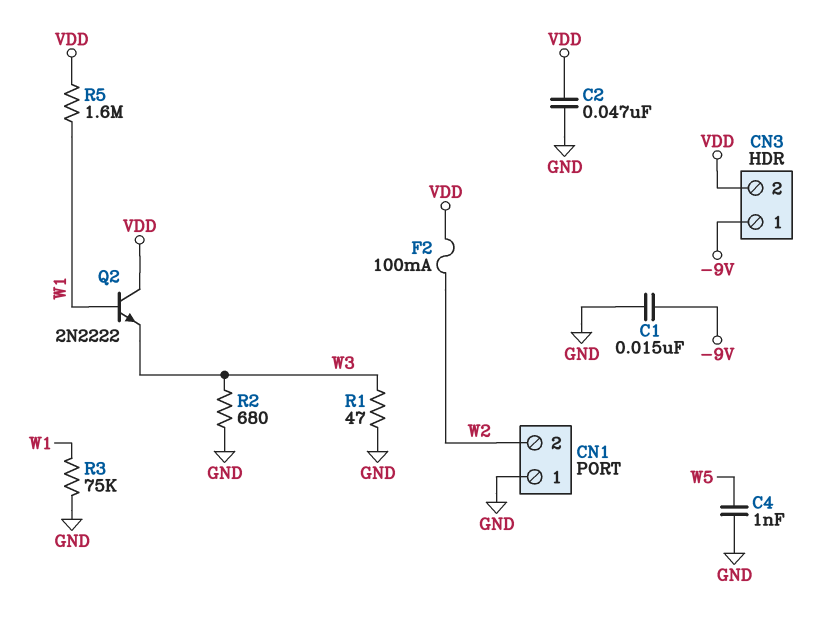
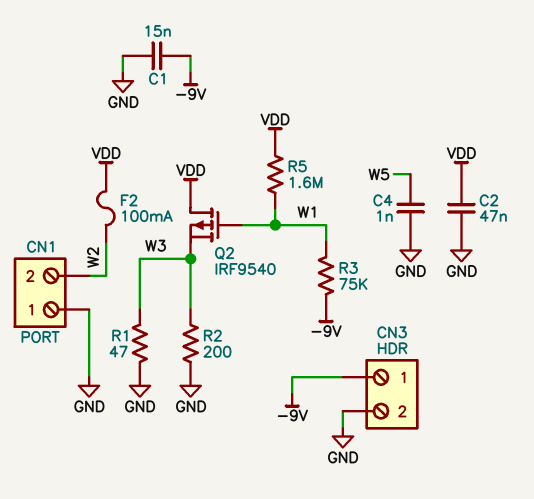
CN3 pin 2: VDD -> GND
Q2: NPN 2N2222 (B W1, C VDD, E W3) -> PMOS IRF9540 (G W1, D VDD, S W3)
R2: 680 (GND, W3) -> 200 (GND, W3)
R3: 75k (GND, W1) -> 75k (-9V, W1)

